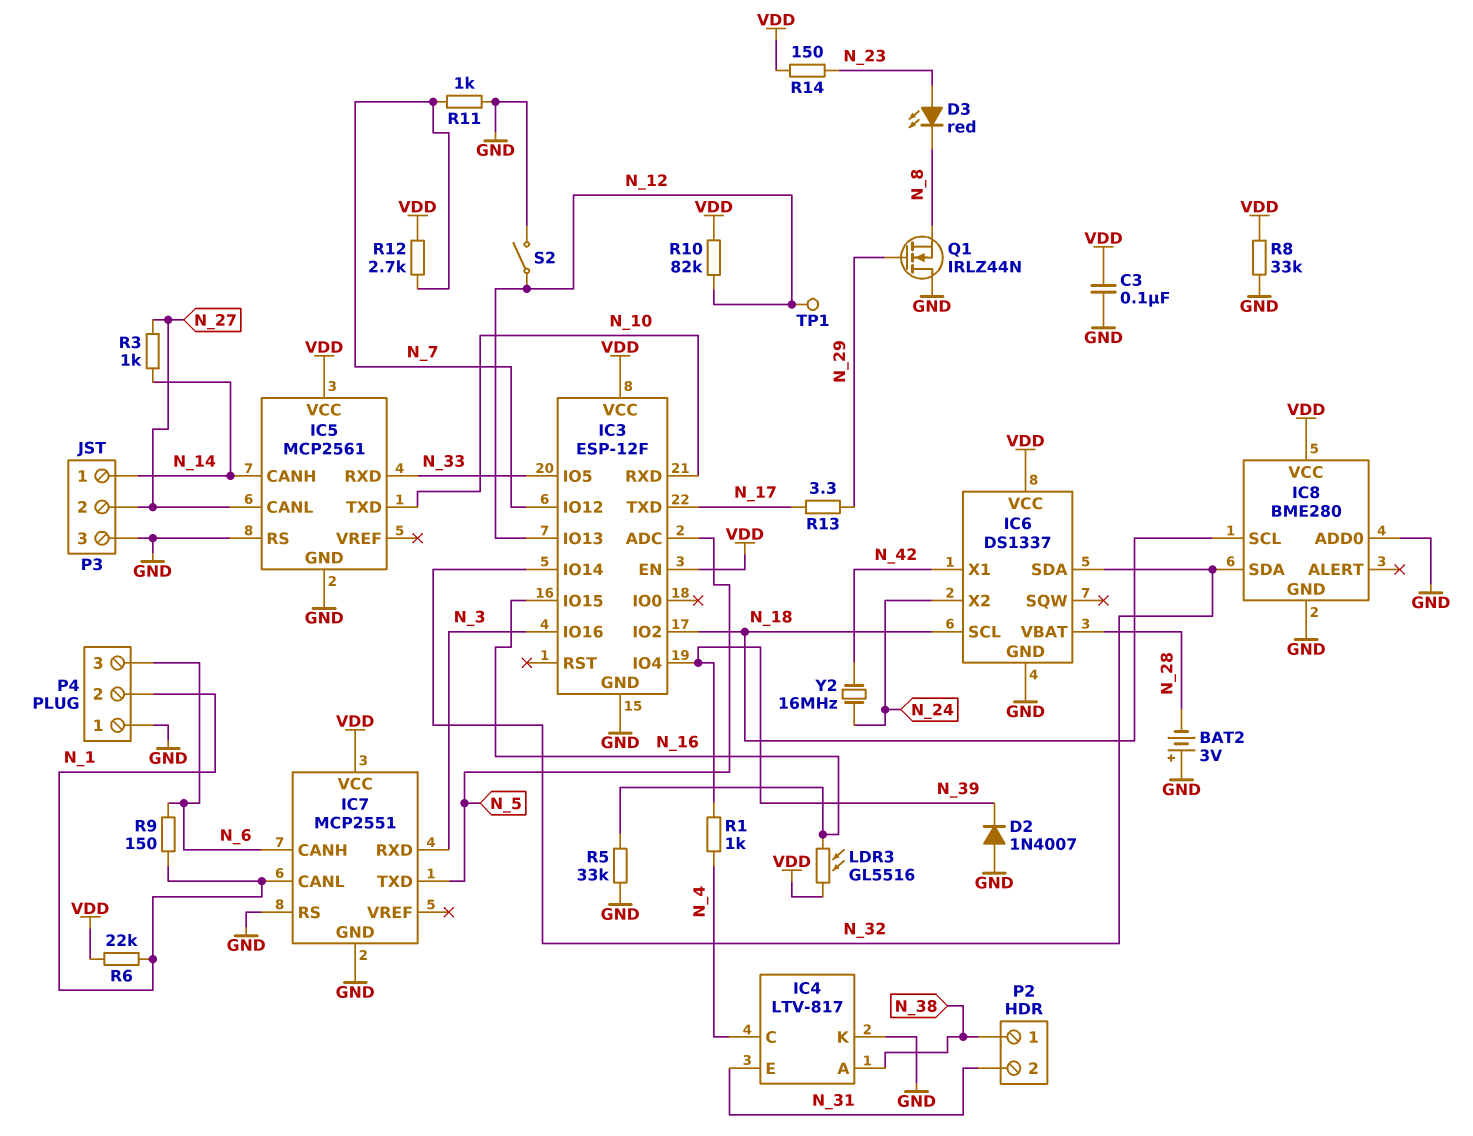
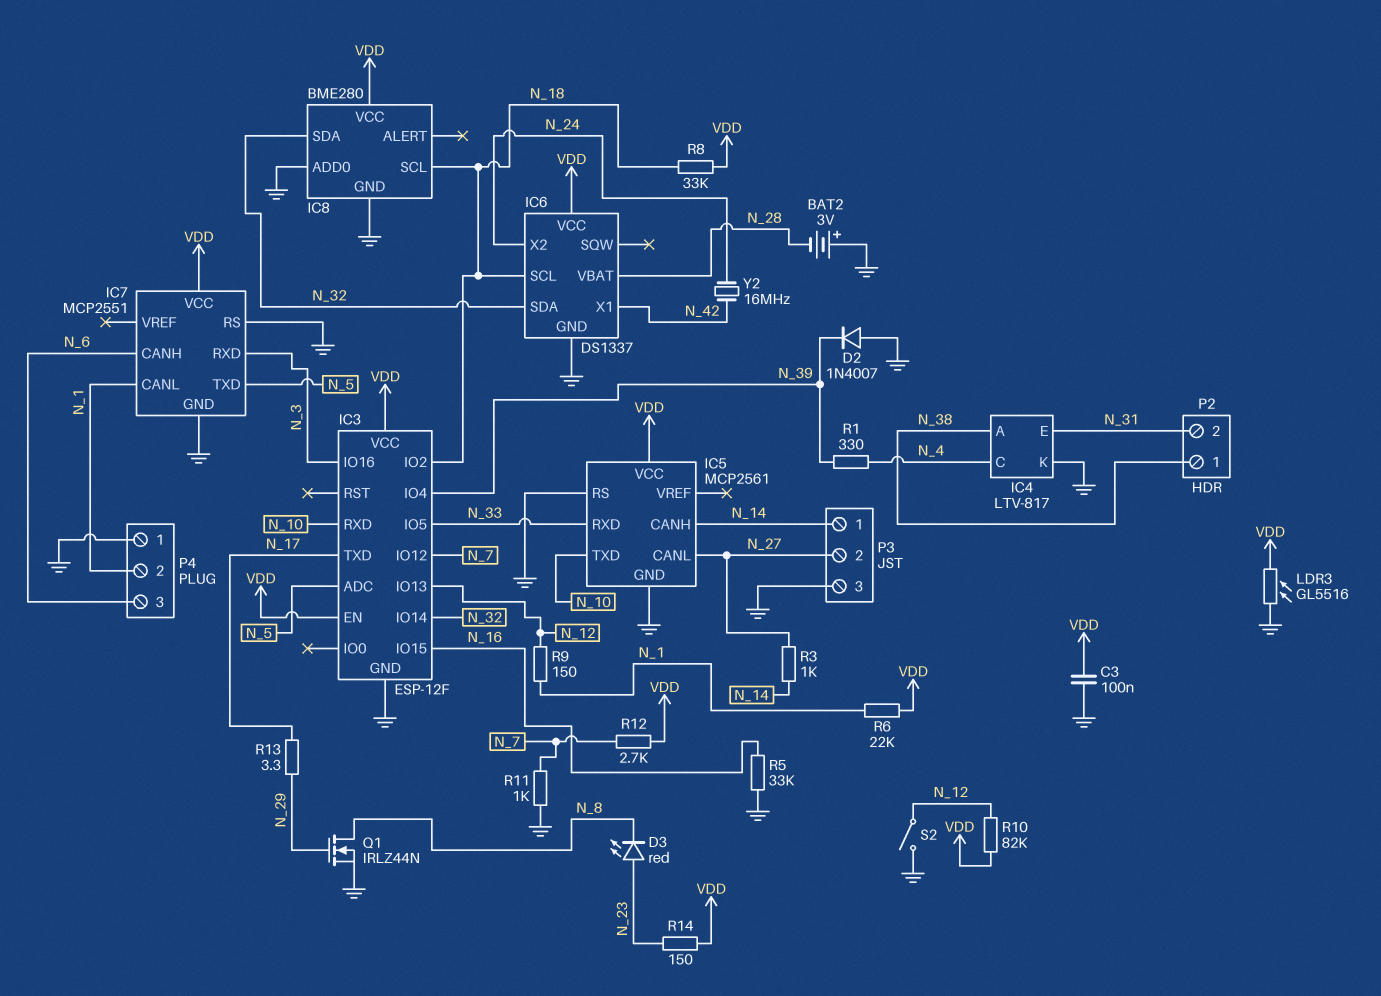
LDR3: GL5516 (N_16, VDD) -> GL5516 (GND, VDD)
Q1: NMOS IRLZ44N (G N_29, D GND, S N_8) -> NMOS IRLZ44N (G N_29, D N_8, S GND)
R1: 1k (N_4, N_39) -> 330 (N_4, N_39)
R8: 33k (GND, VDD) -> 33k (N_18, VDD)
R9: 150 (N_1, N_6) -> 150 (N_1, N_12)
TP1: test point (N_12) -> none

